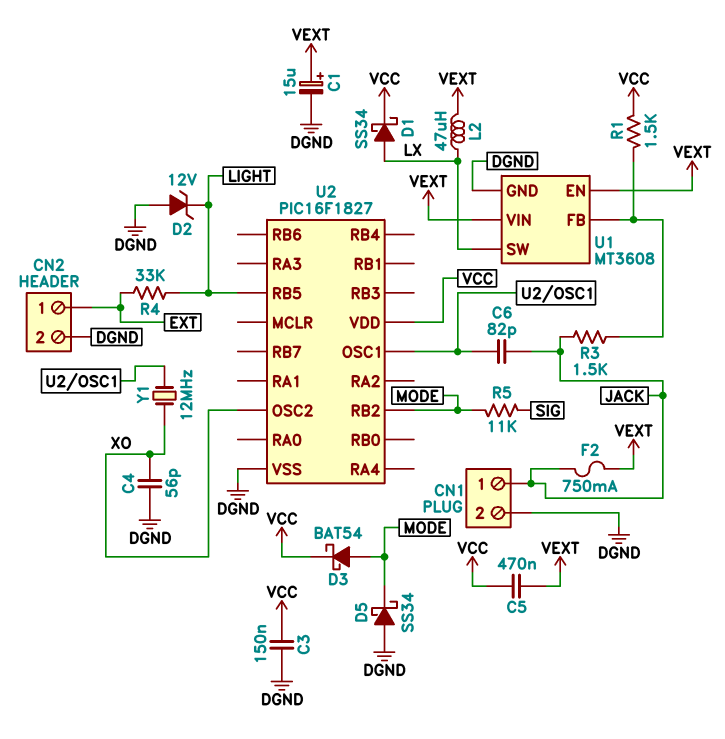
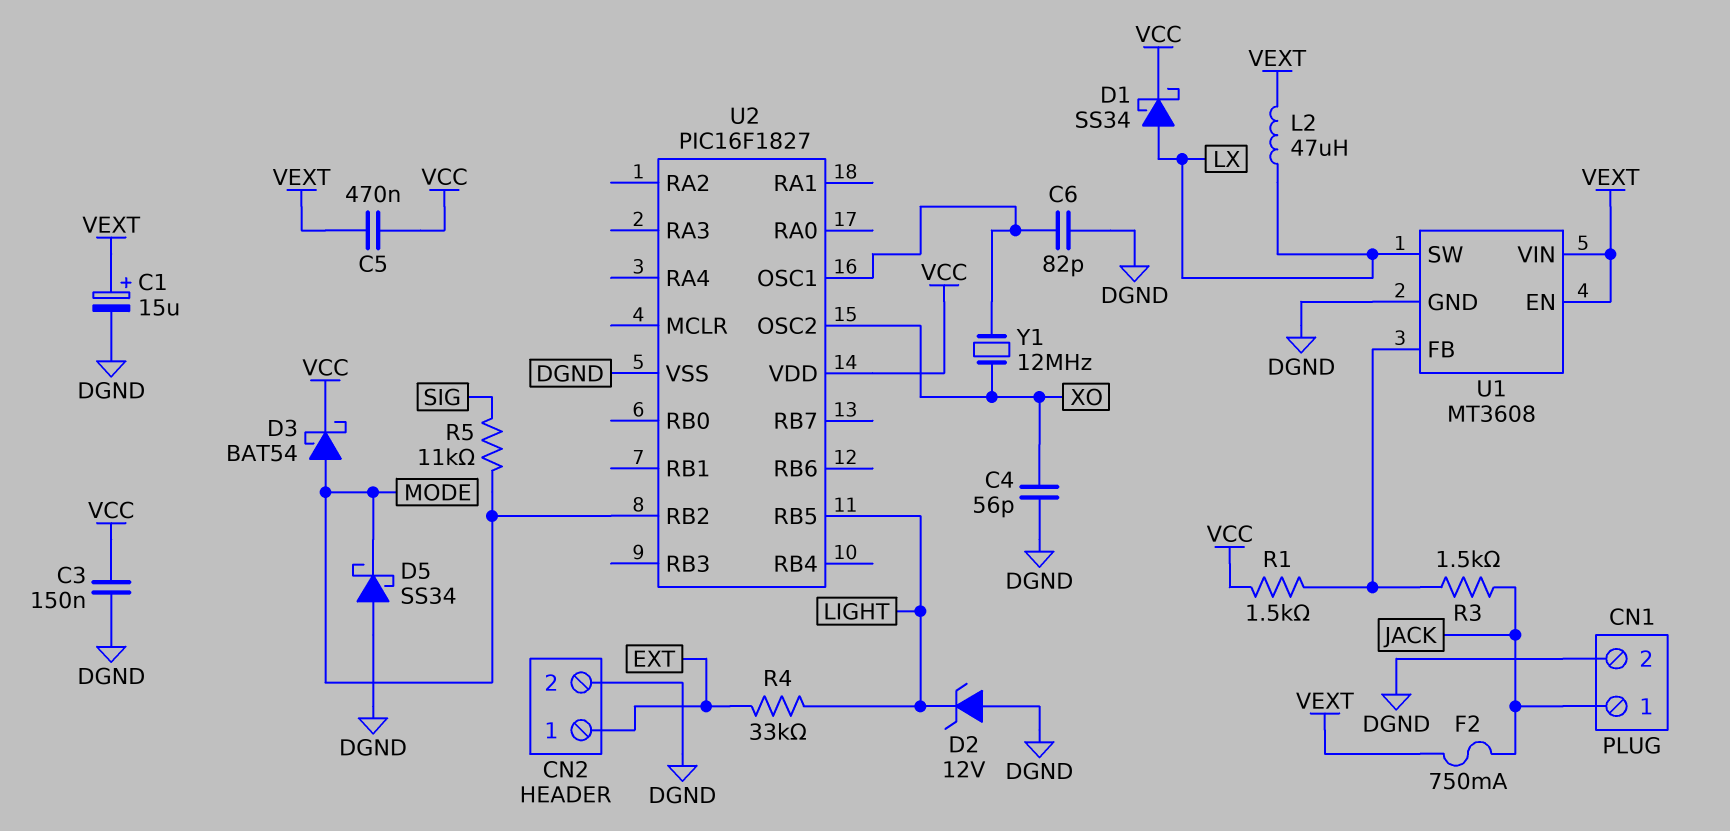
C6: 82pF (JACK, U2/OSC1) -> 82pF (DGND, U2/OSC1)

